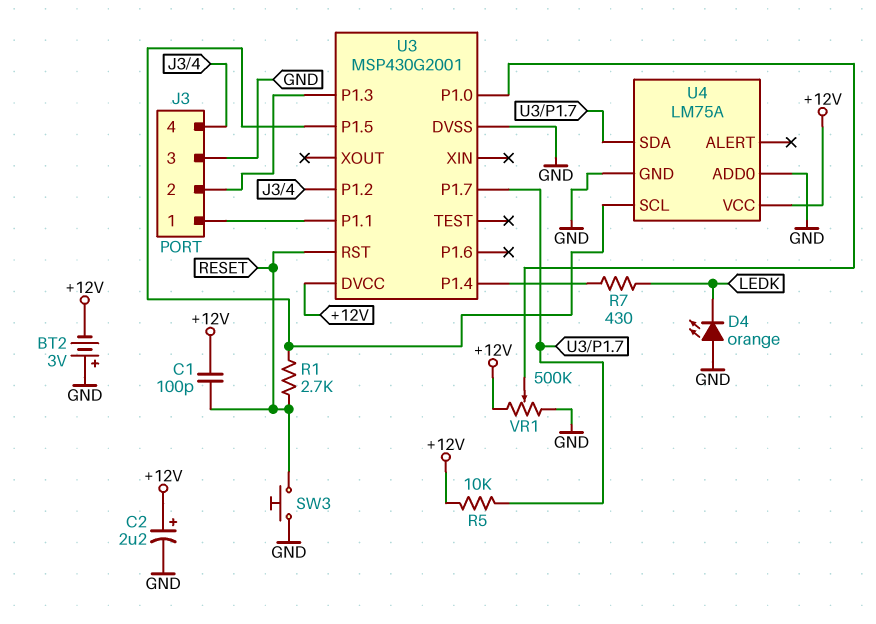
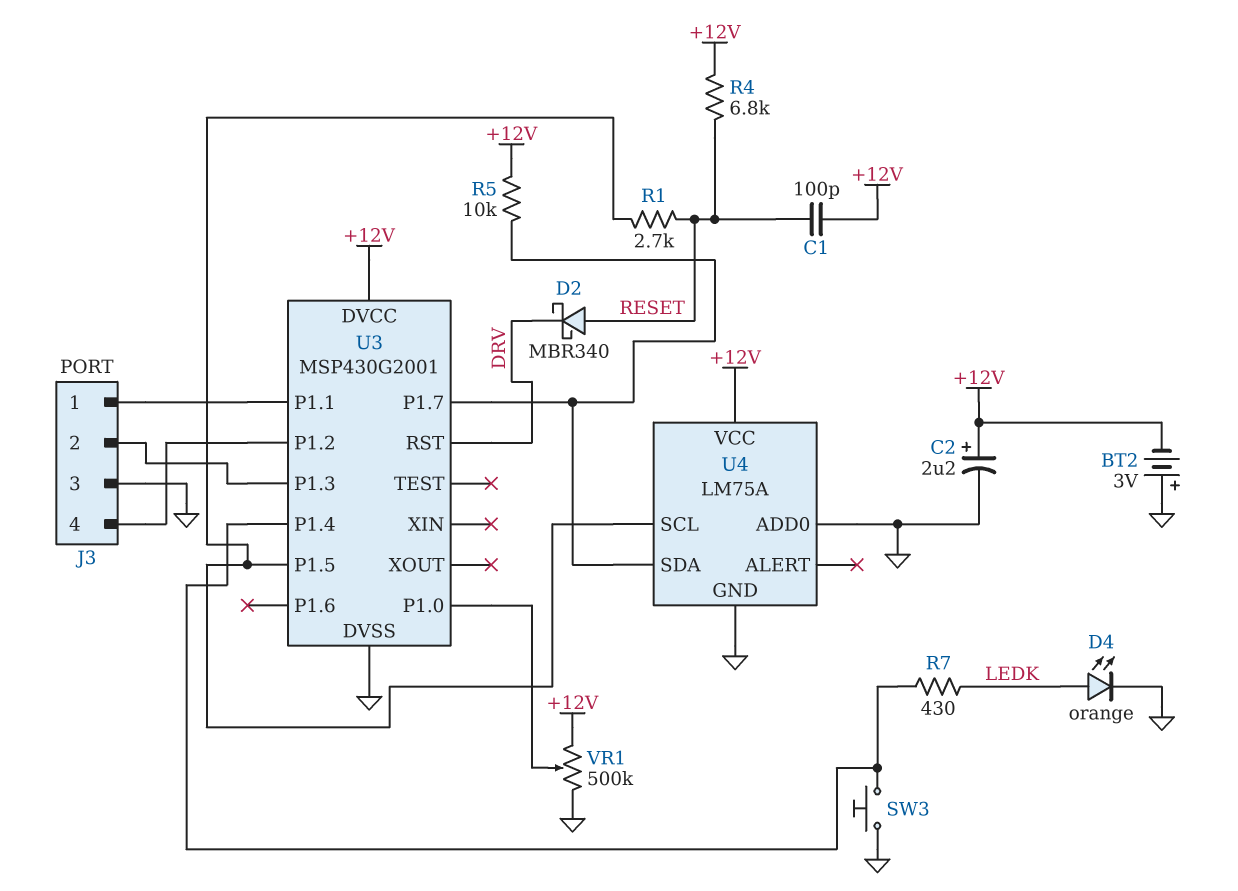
D2: none -> schottky MBR340 (A RESET, K DRV)
D4: LED orange (A GND, K LEDK) -> LED orange (A LEDK, K GND)
R4: none -> 6.8k (+12V, RESET)
SW3: button (GND, RESET) -> button (GND, U3/P1.4)
U3 pin RST: RESET -> DRV

